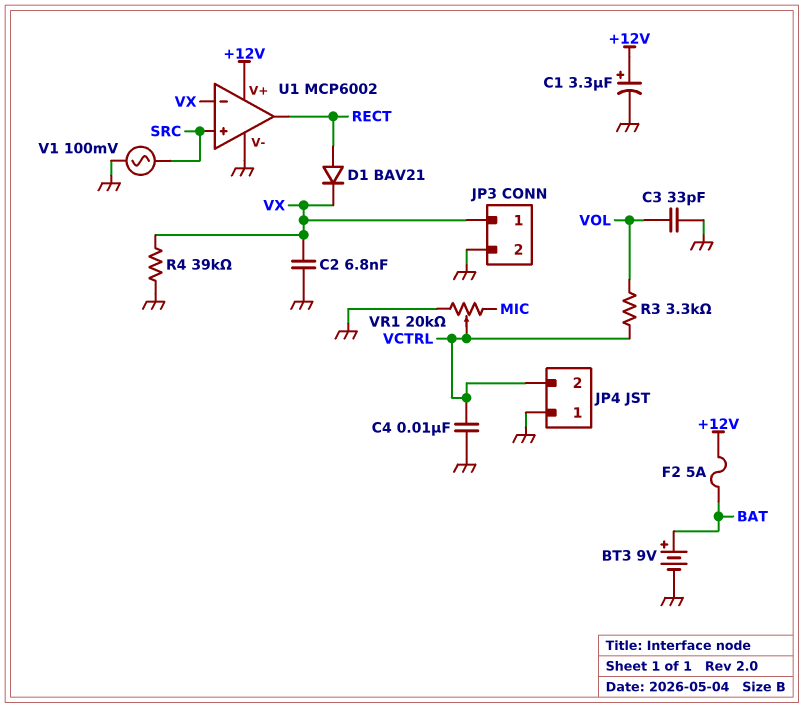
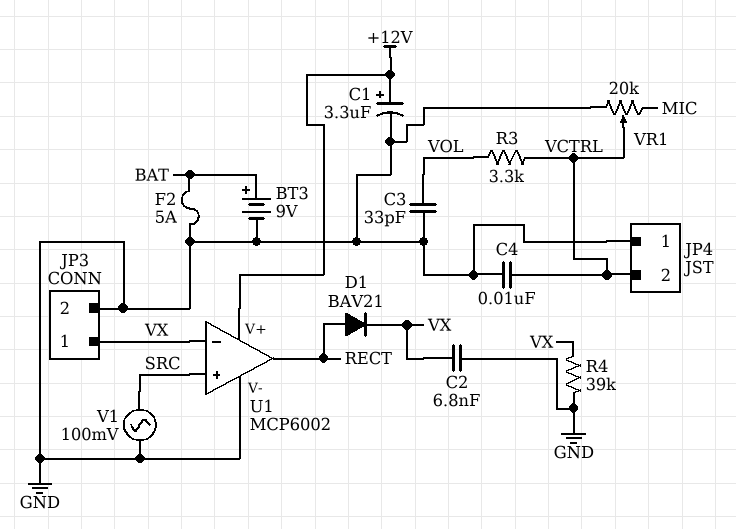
F2: 5A (+12V, BAT) -> 5A (BAT, GND)

